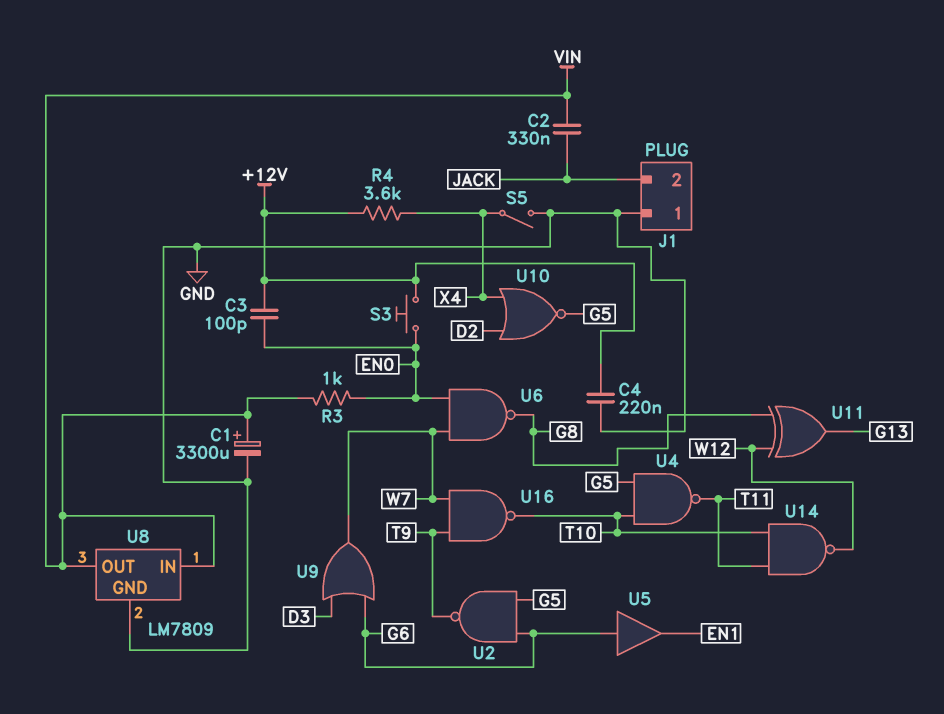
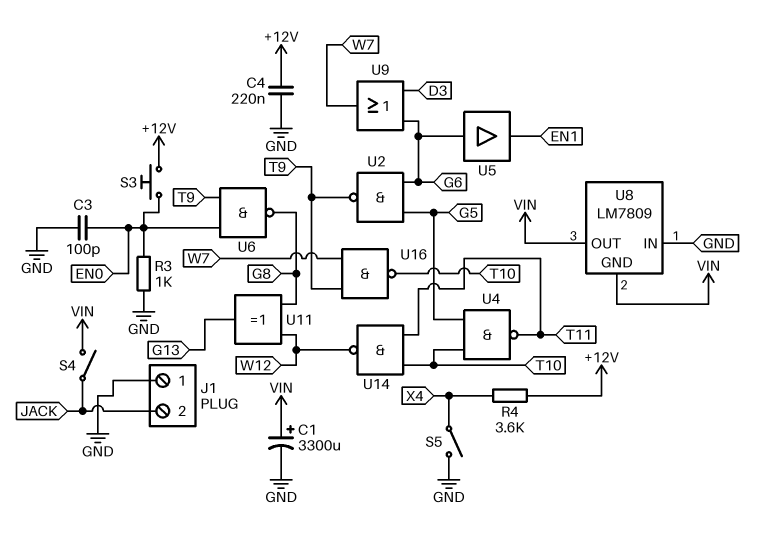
C2: 330nF (JACK, VIN) -> none
C3: 100pF (+12V, EN0) -> 100pF (EN0, GND)
R3: 1k (EN0, VIN) -> 1k (EN0, GND)
S4: none -> switch (JACK, VIN)
U6: NAND (in EN0, in W7, out G8) -> NAND (in EN0, in T9, out G8)
U8 pin GND: GND -> VIN
U8 pin IN: VIN -> GND
U10: NOR (in D2, in X4, out G5) -> none

